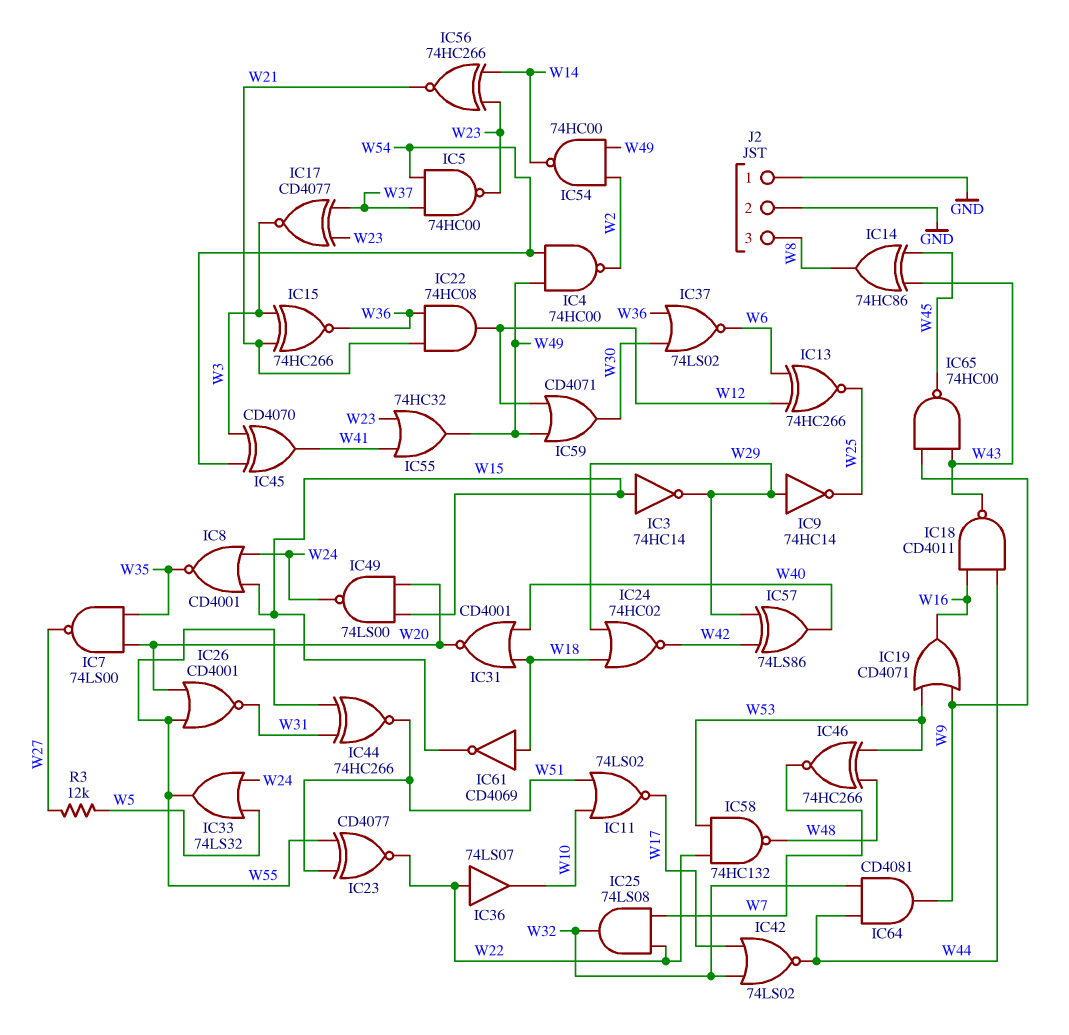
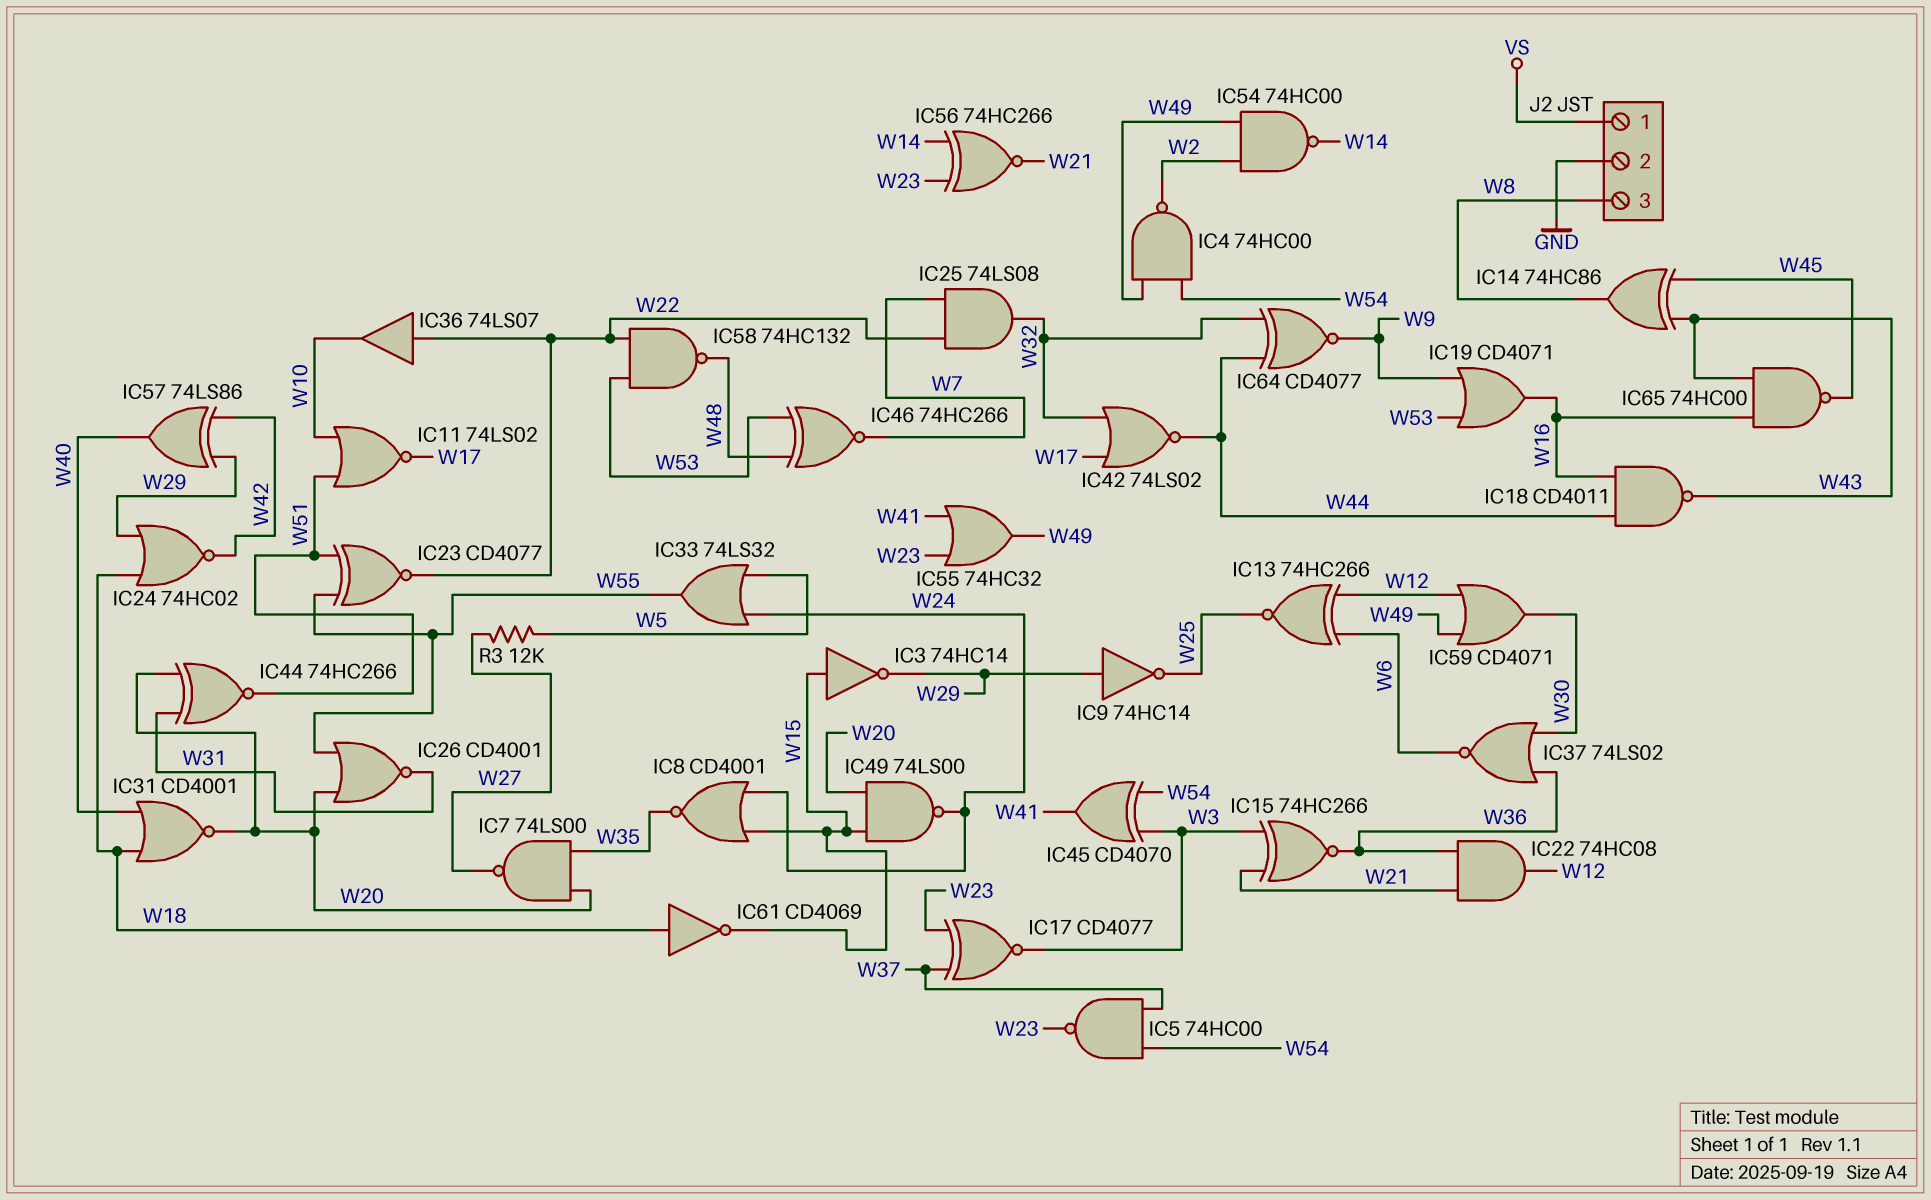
IC44: XNOR 74HC266 (in W31, in W55, out W51) -> XNOR 74HC266 (in W20, in W31, out W51)
IC64: AND CD4081 (in W32, in W44, out W9) -> XNOR CD4077 (in W32, in W44, out W9)
IC65: NAND 74HC00 (in W9, in W43, out W45) -> NAND 74HC00 (in W16, in W43, out W45)
J2 pin 1: GND -> VS

